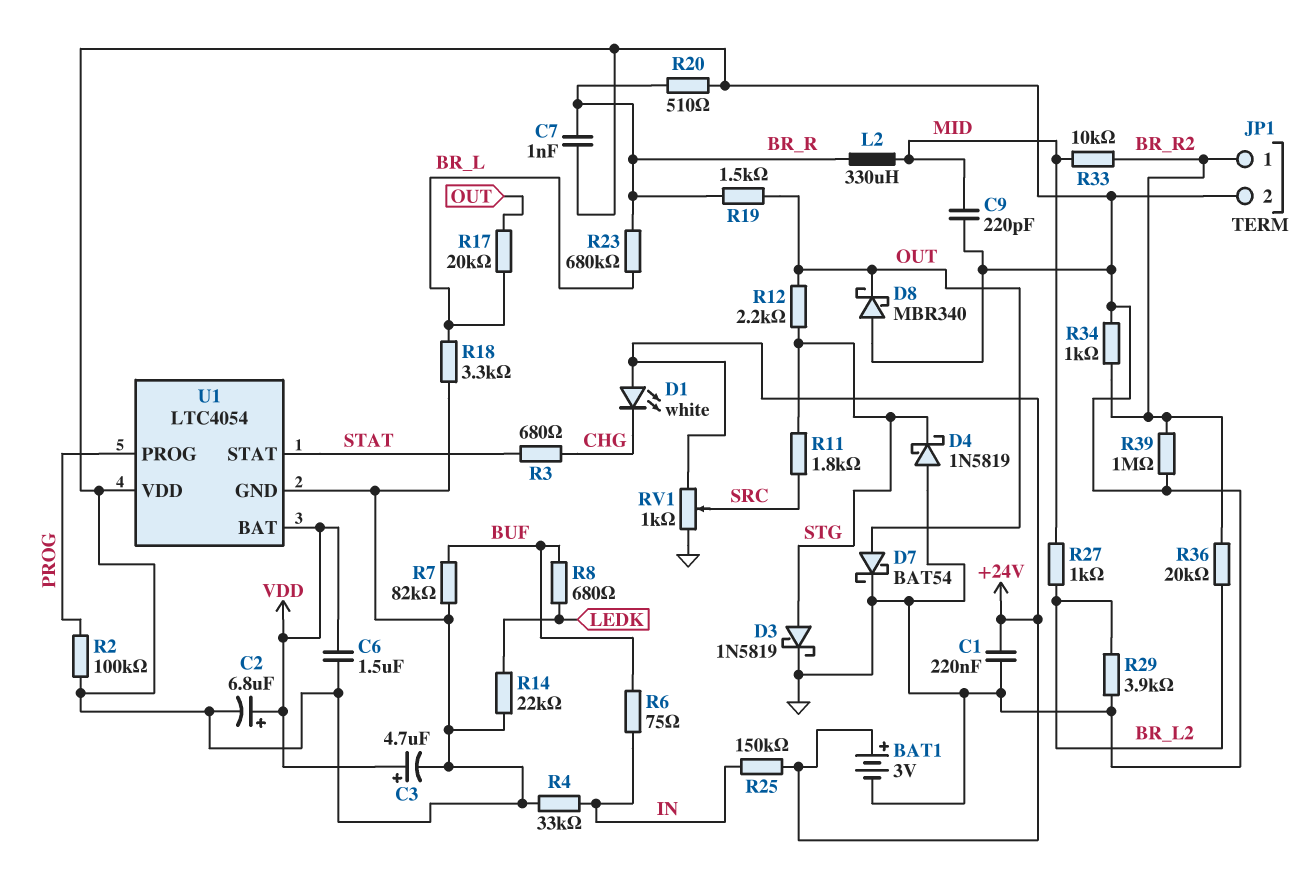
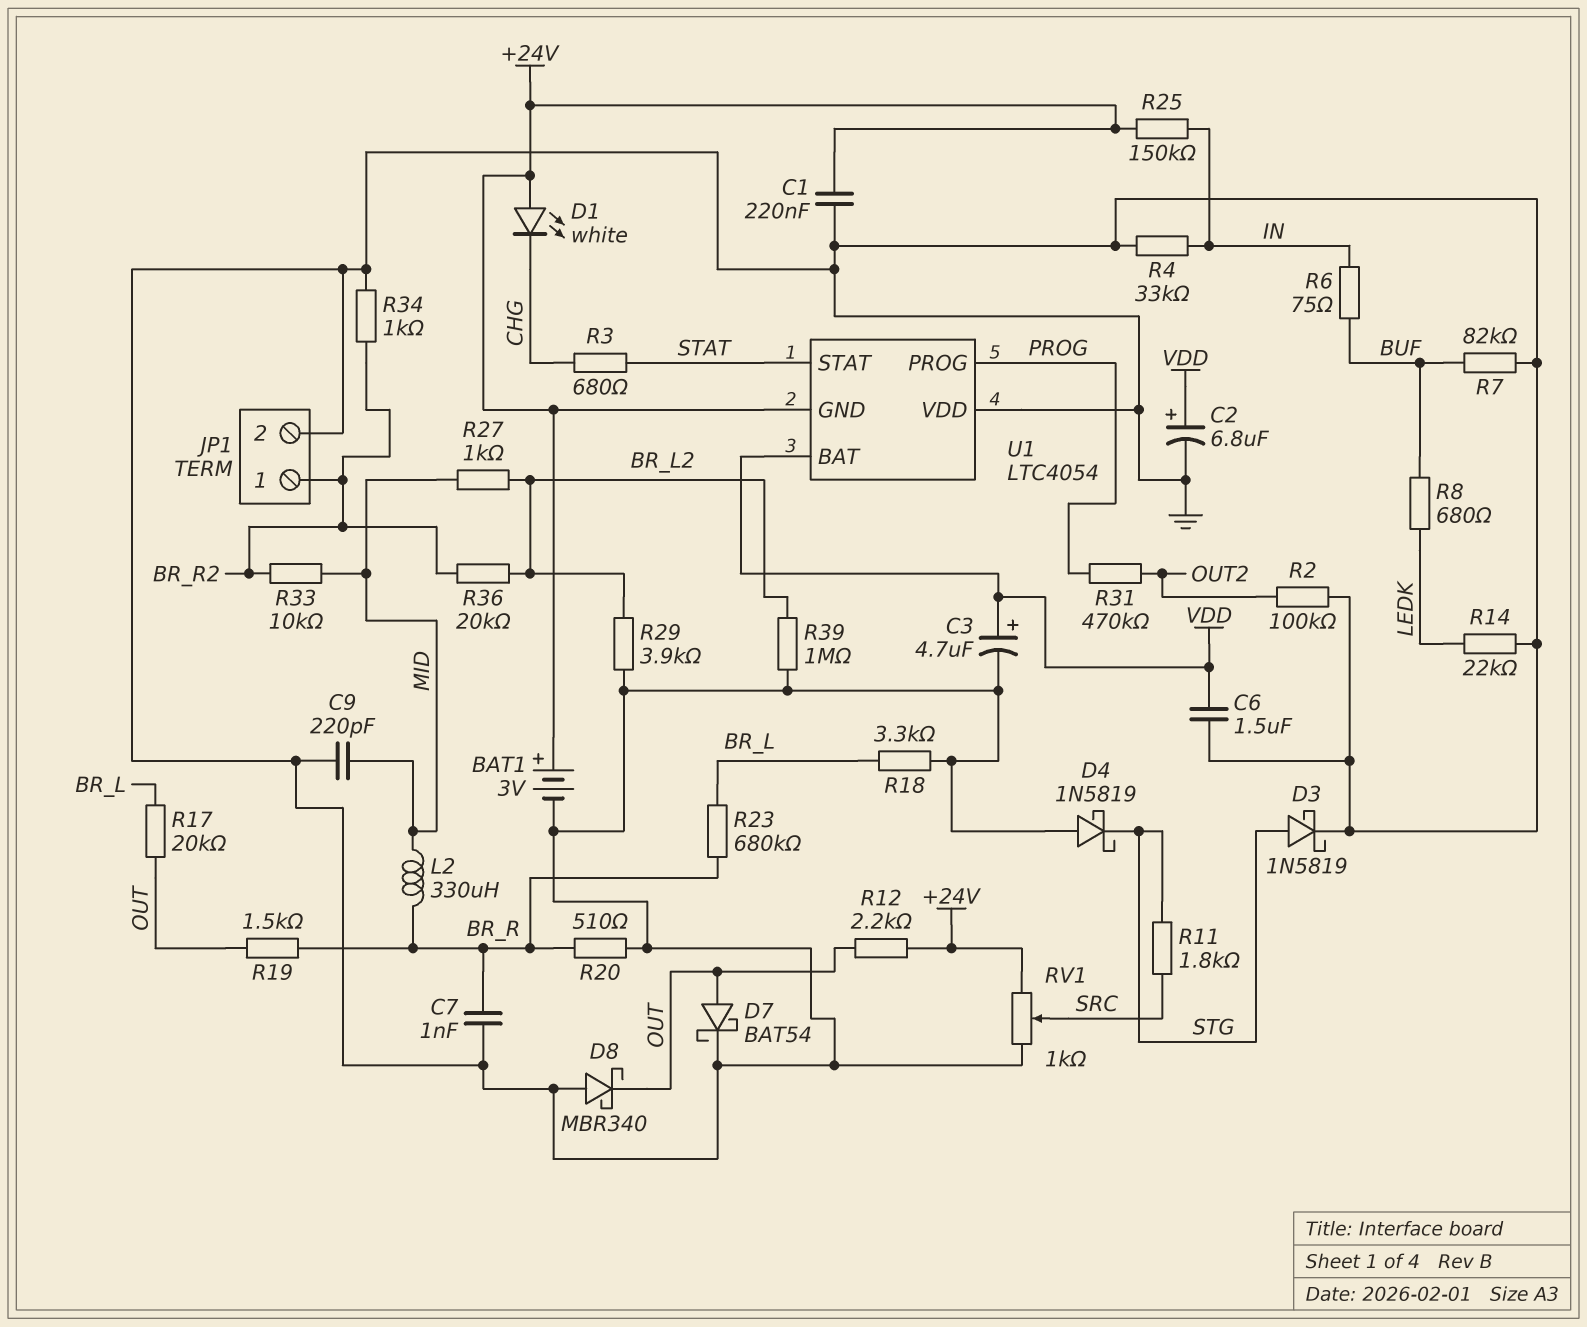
R2: 100k (GND, PROG) -> 100k (GND, OUT2)
R12: 2.2k (OUT, STG) -> 2.2k (+24V, OUT)
R31: none -> 470k (OUT2, PROG)
R39: 1M (BR_R2, GND) -> 1M (BR_L2, GND)
U1 pin GND: GND -> +24V

